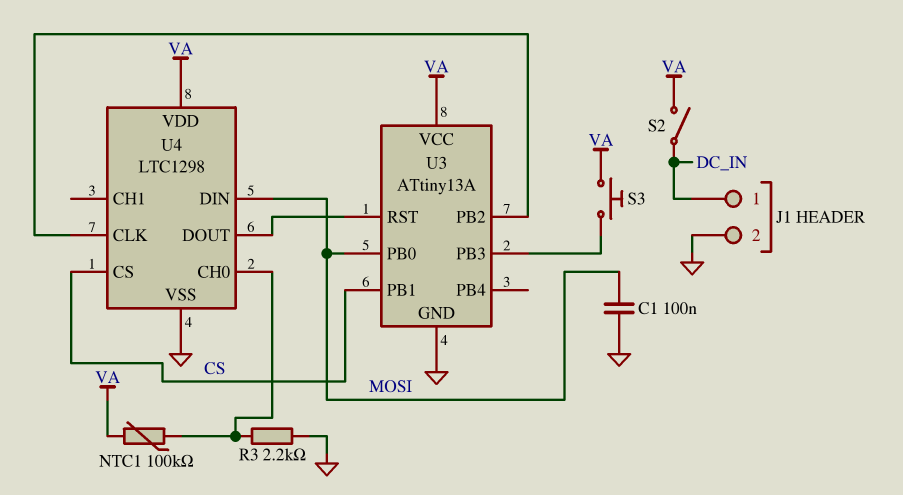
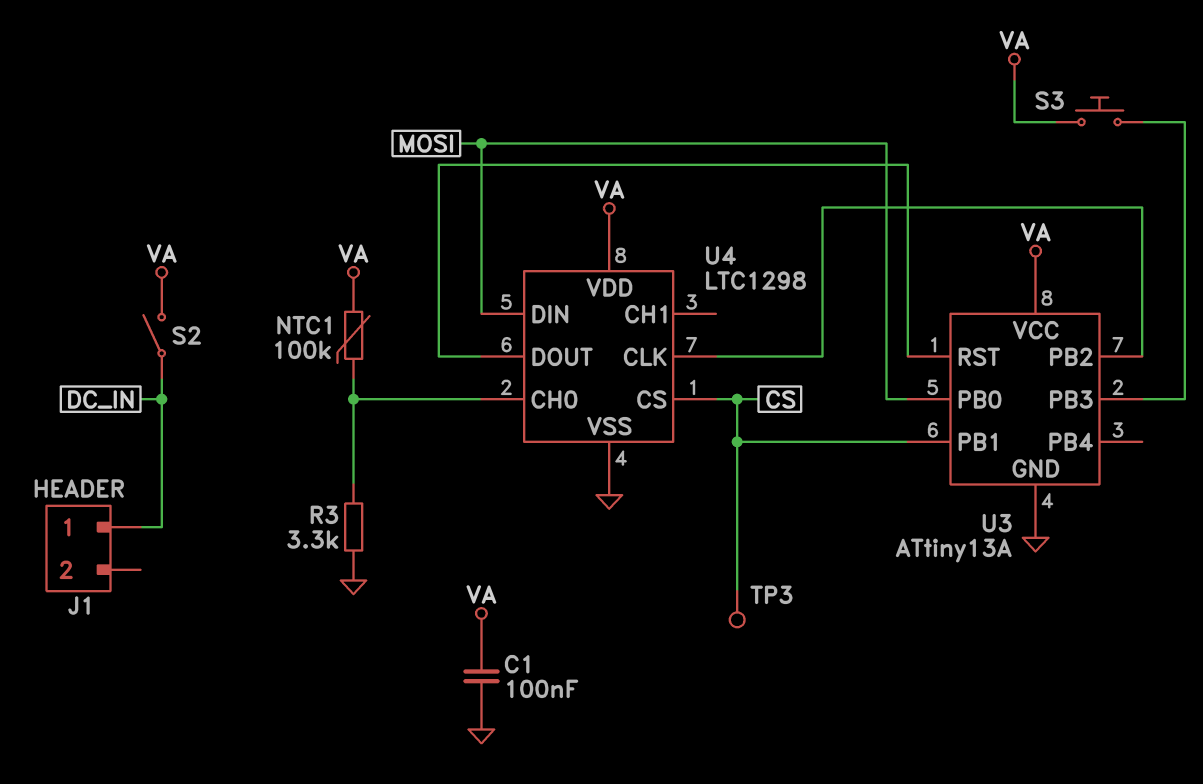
C1: 100nF (GND, MOSI) -> 100nF (GND, VA)
J1 pin 2: GND -> none
R3: 2.2k (GND, U4/CH0) -> 3.3k (GND, U4/CH0)
TP3: none -> test point (CS)

